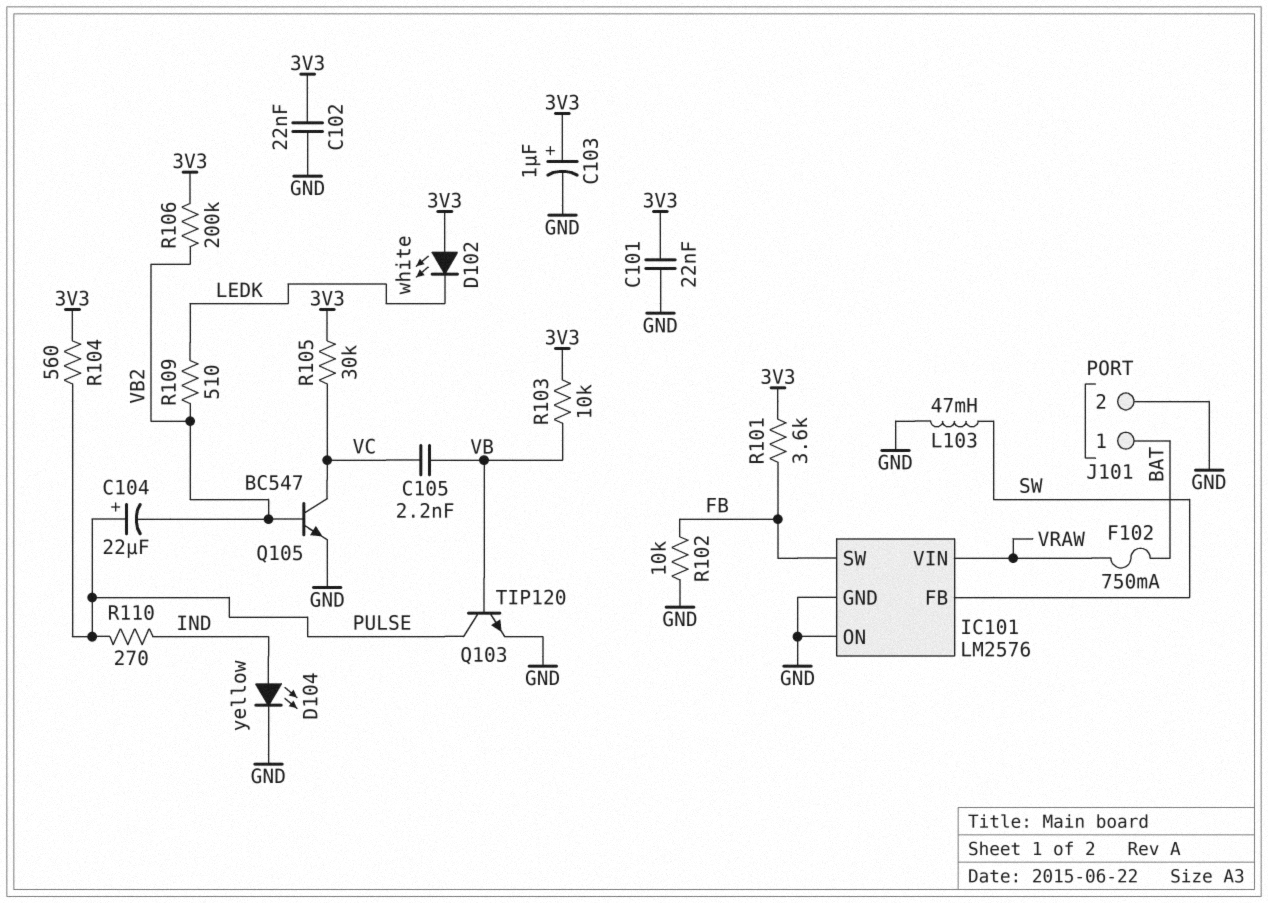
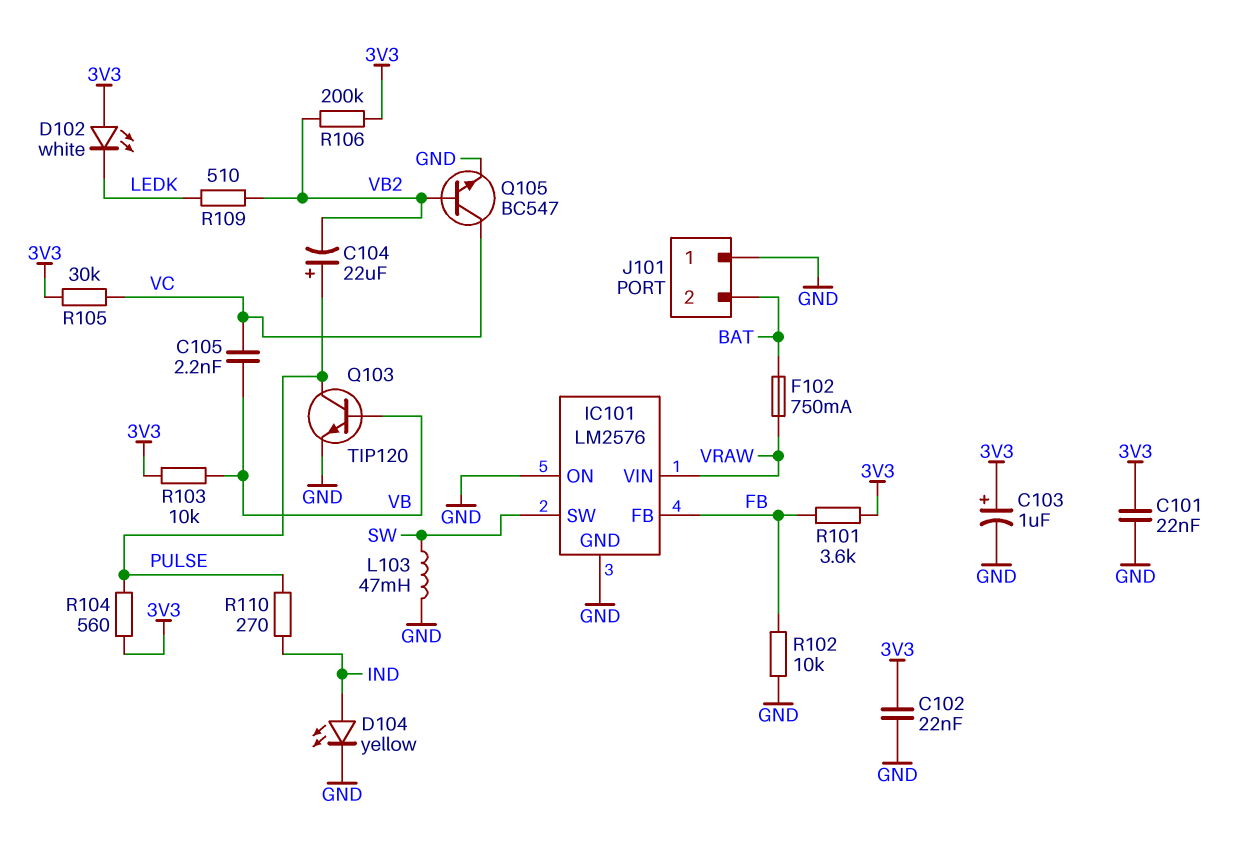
IC101 pin FB: SW -> FB
IC101 pin SW: FB -> SW
J101 pin 1: BAT -> GND
J101 pin 2: GND -> BAT

